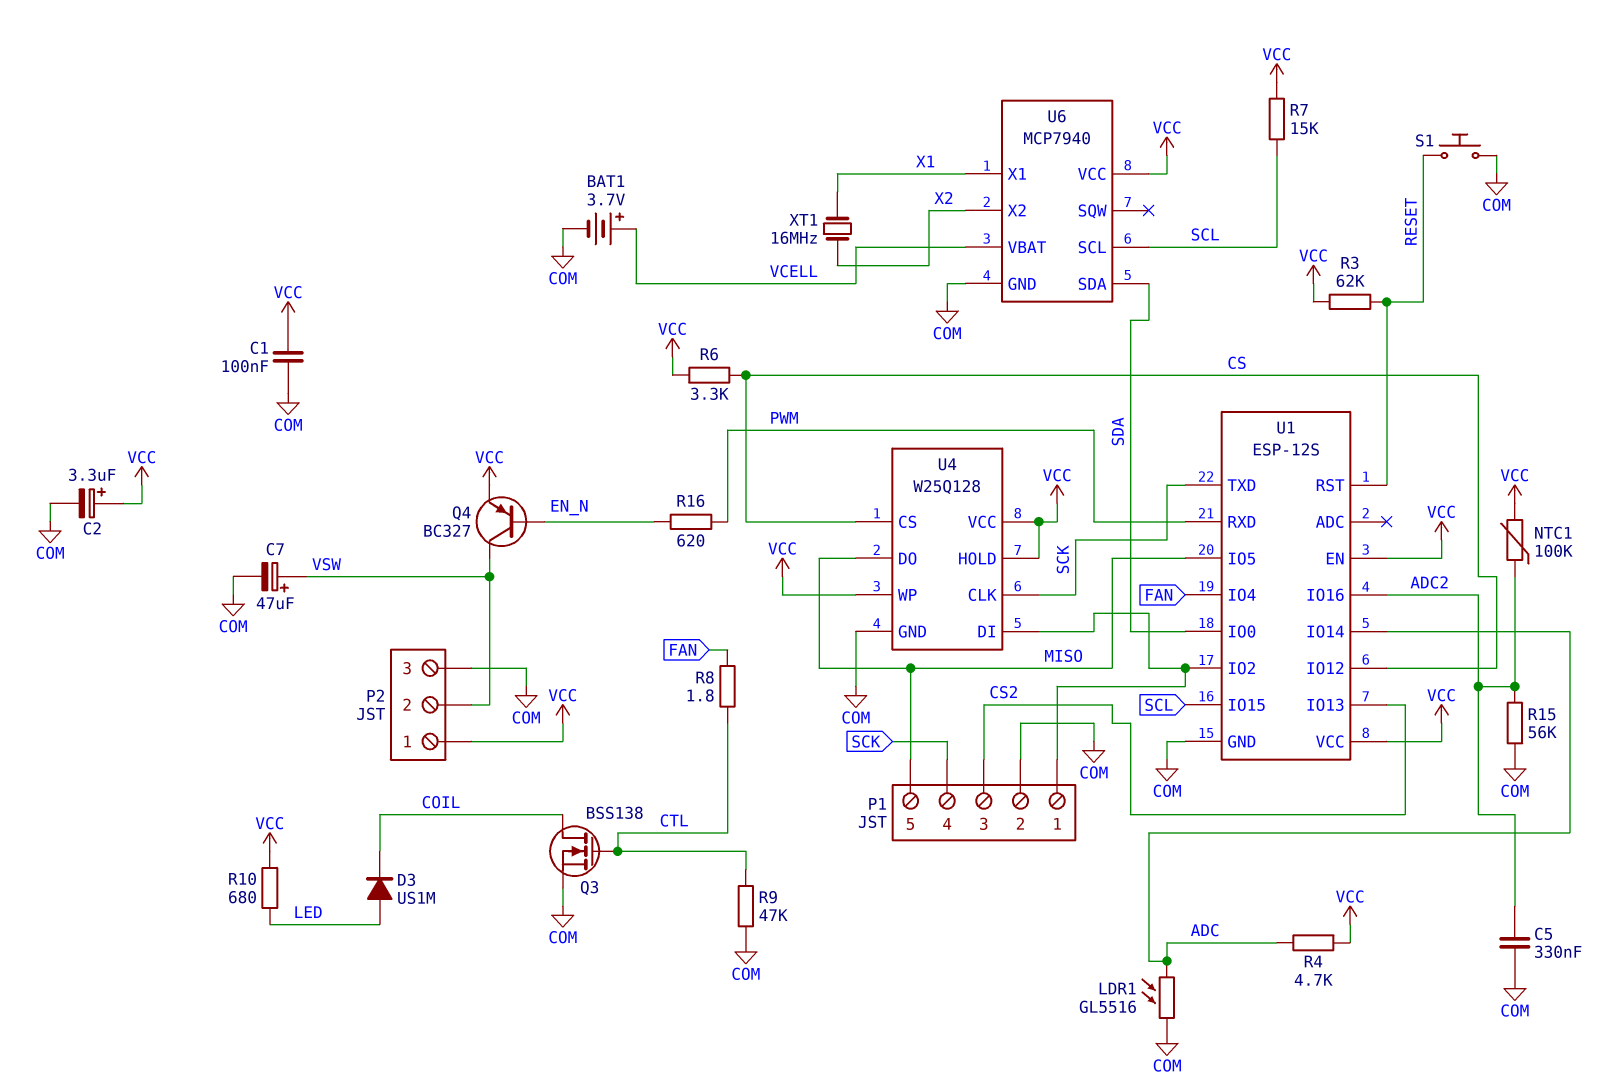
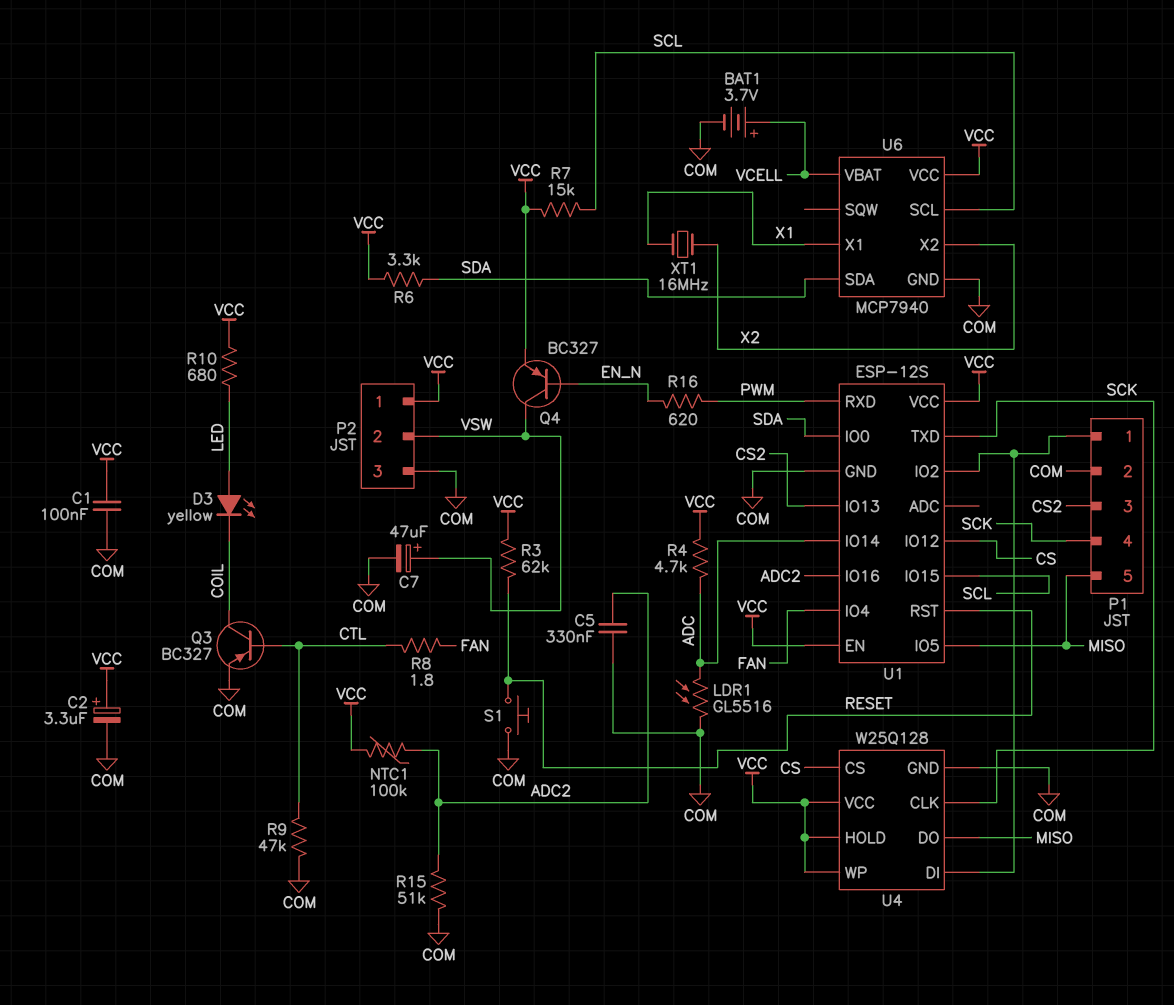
D3: diode US1M (A LED, K COIL) -> LED yellow (A LED, K COIL)
Q3: NMOS BSS138 (G CTL, D COIL, S COM) -> PNP BC327 (B CTL, C COIL, E COM)
R6: 3.3k (CS, VCC) -> 3.3k (SDA, VCC)
R15: 56k (ADC2, COM) -> 51k (ADC2, COM)

